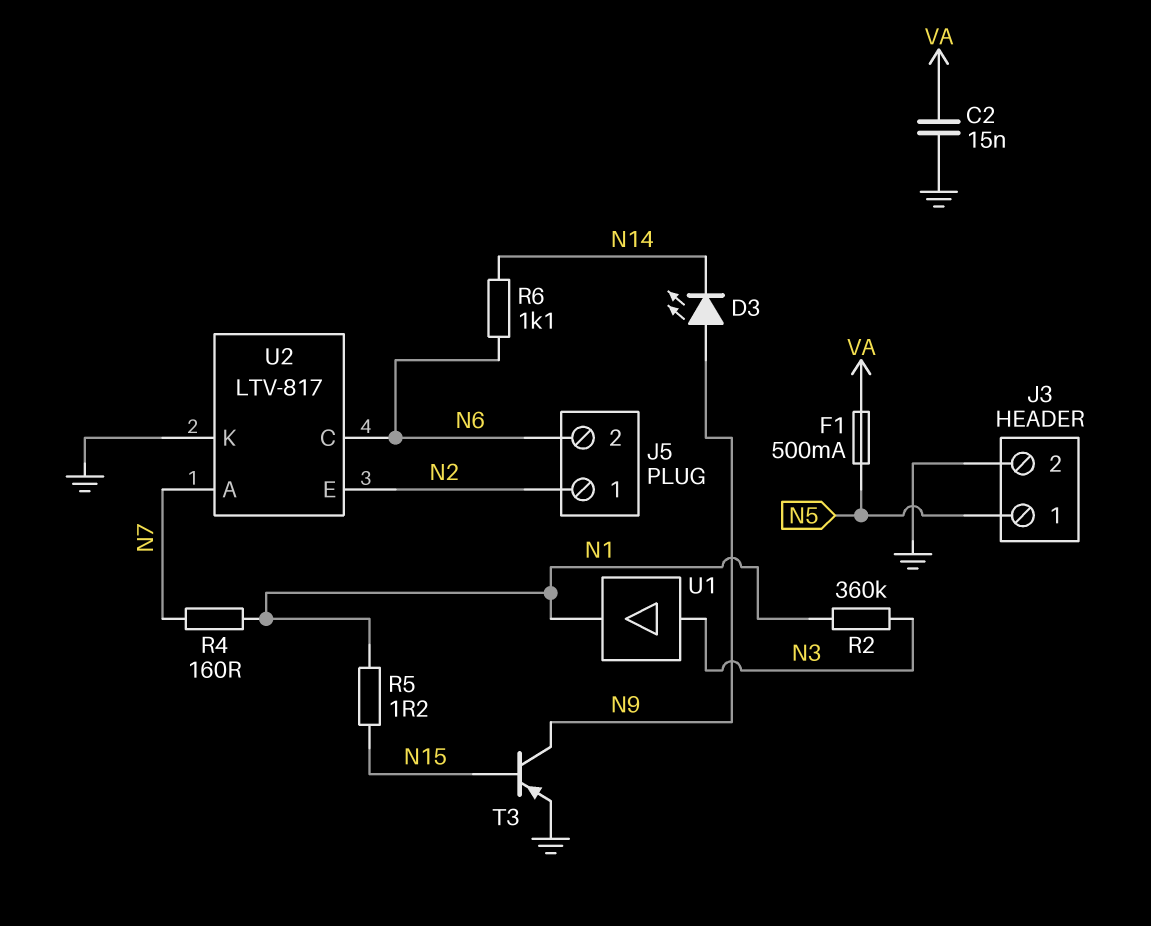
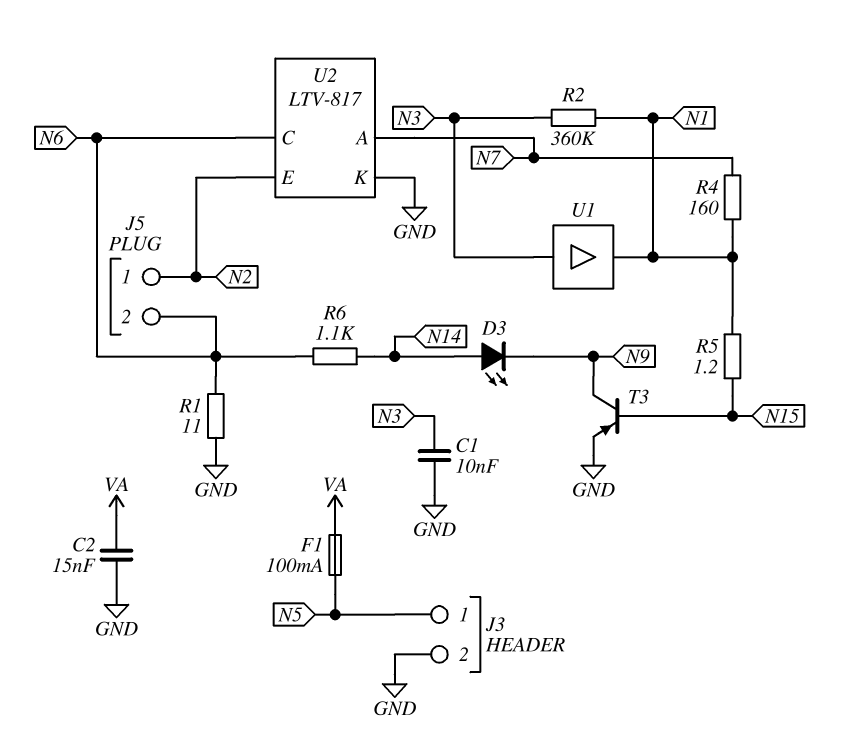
C1: none -> 10nF (GND, N3)
D3: LED (A N9, K N14) -> LED (A N14, K N9)
F1: 500mA (N5, VA) -> 100mA (N5, VA)
R1: none -> 11 (GND, N6)

